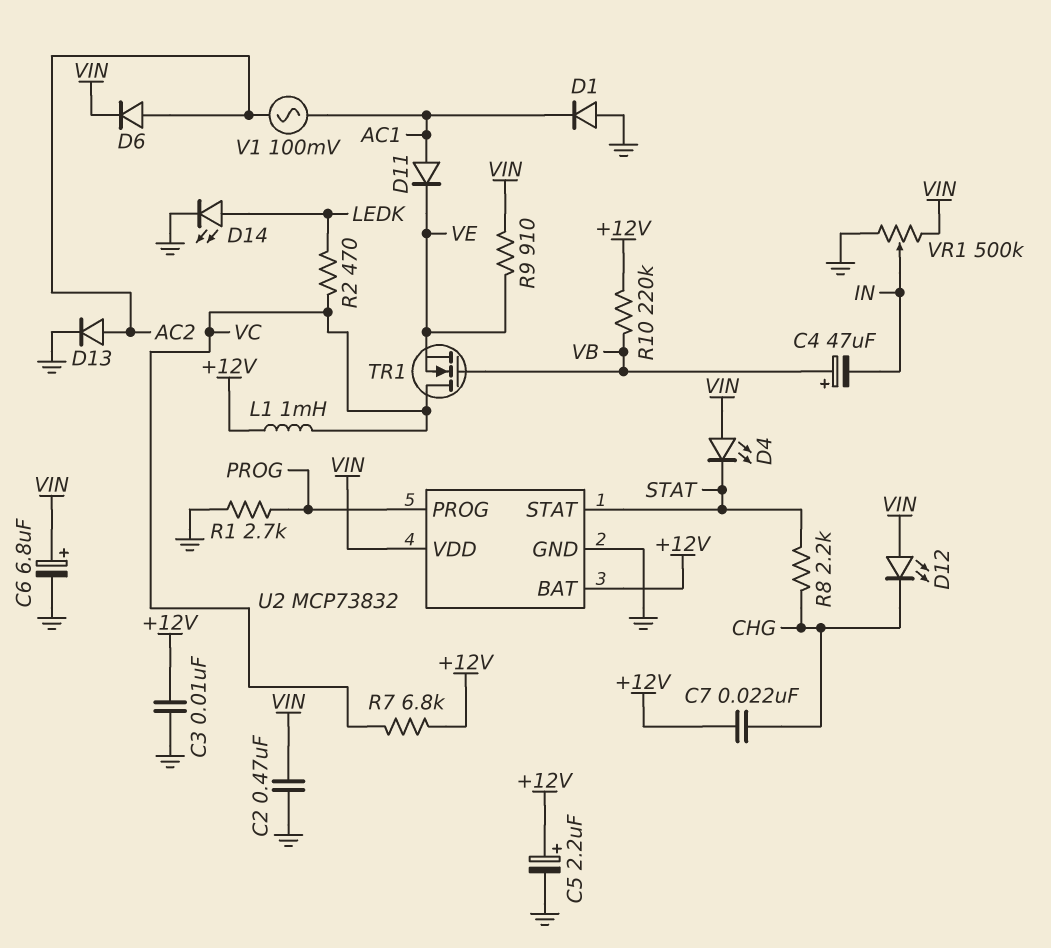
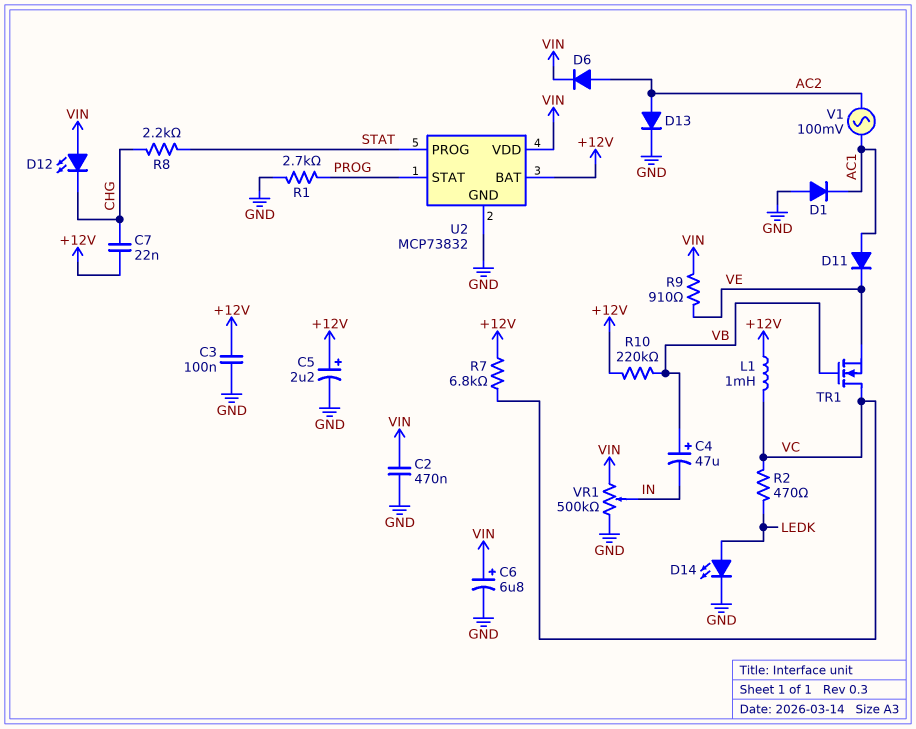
C3: 10nF (+12V, GND) -> 100nF (+12V, GND)
D4: LED (A VIN, K STAT) -> none
U2 pin PROG: PROG -> STAT
U2 pin STAT: STAT -> PROG

